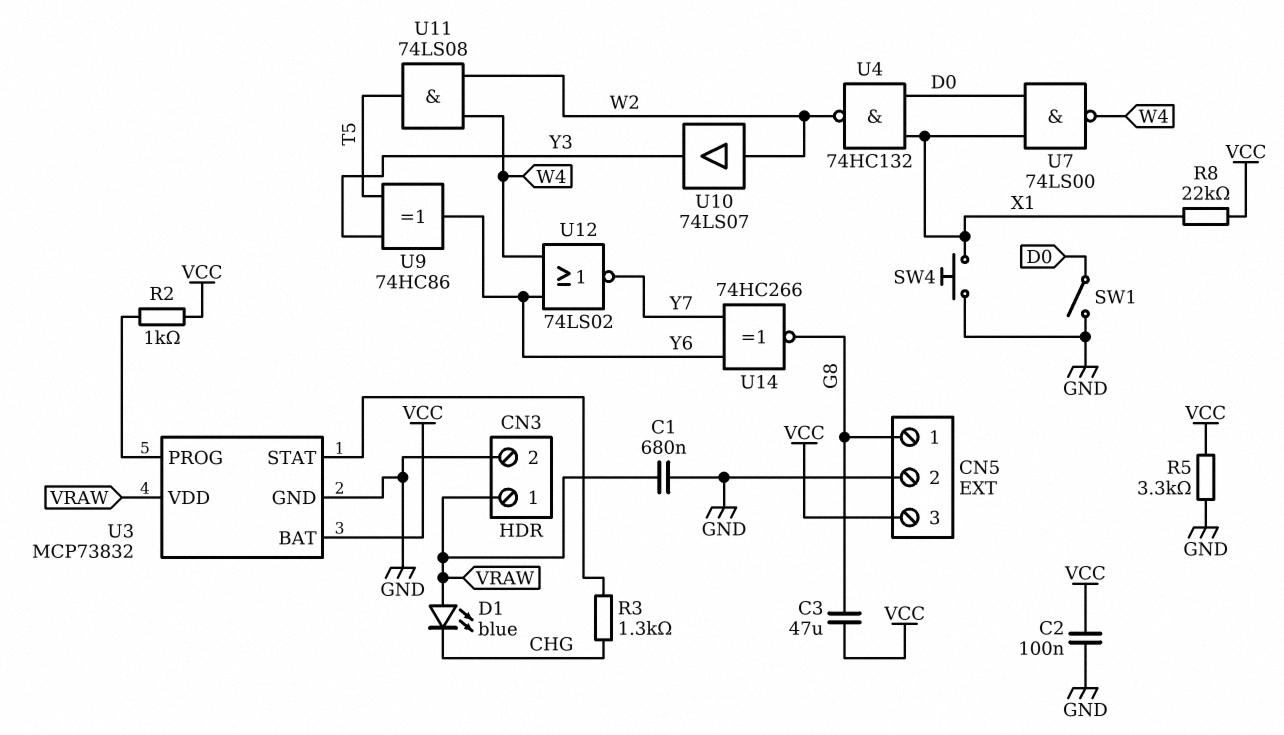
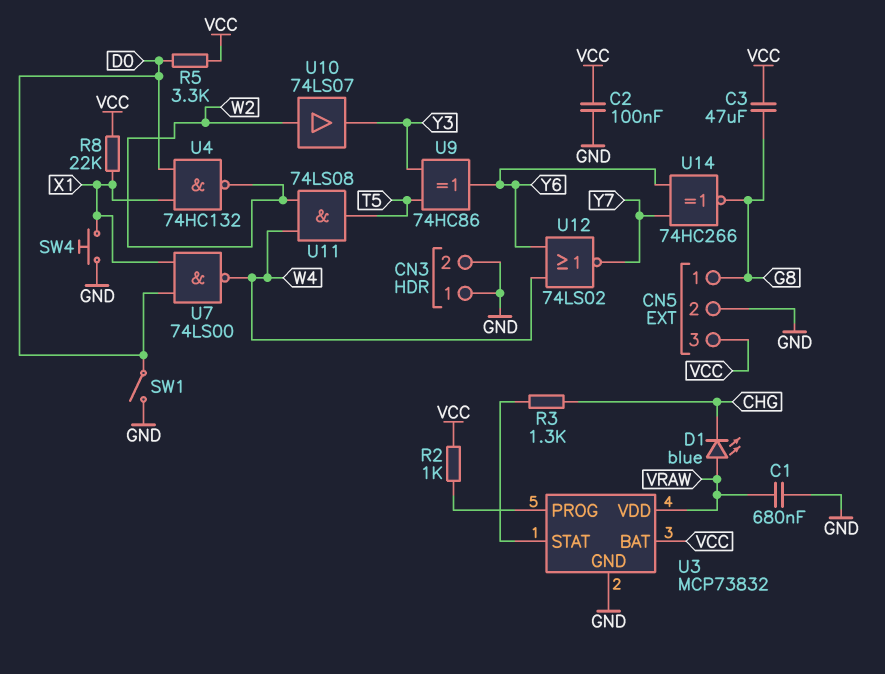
CN3 pin 1: VRAW -> GND
R5: 3.3k (GND, VCC) -> 3.3k (D0, VCC)

